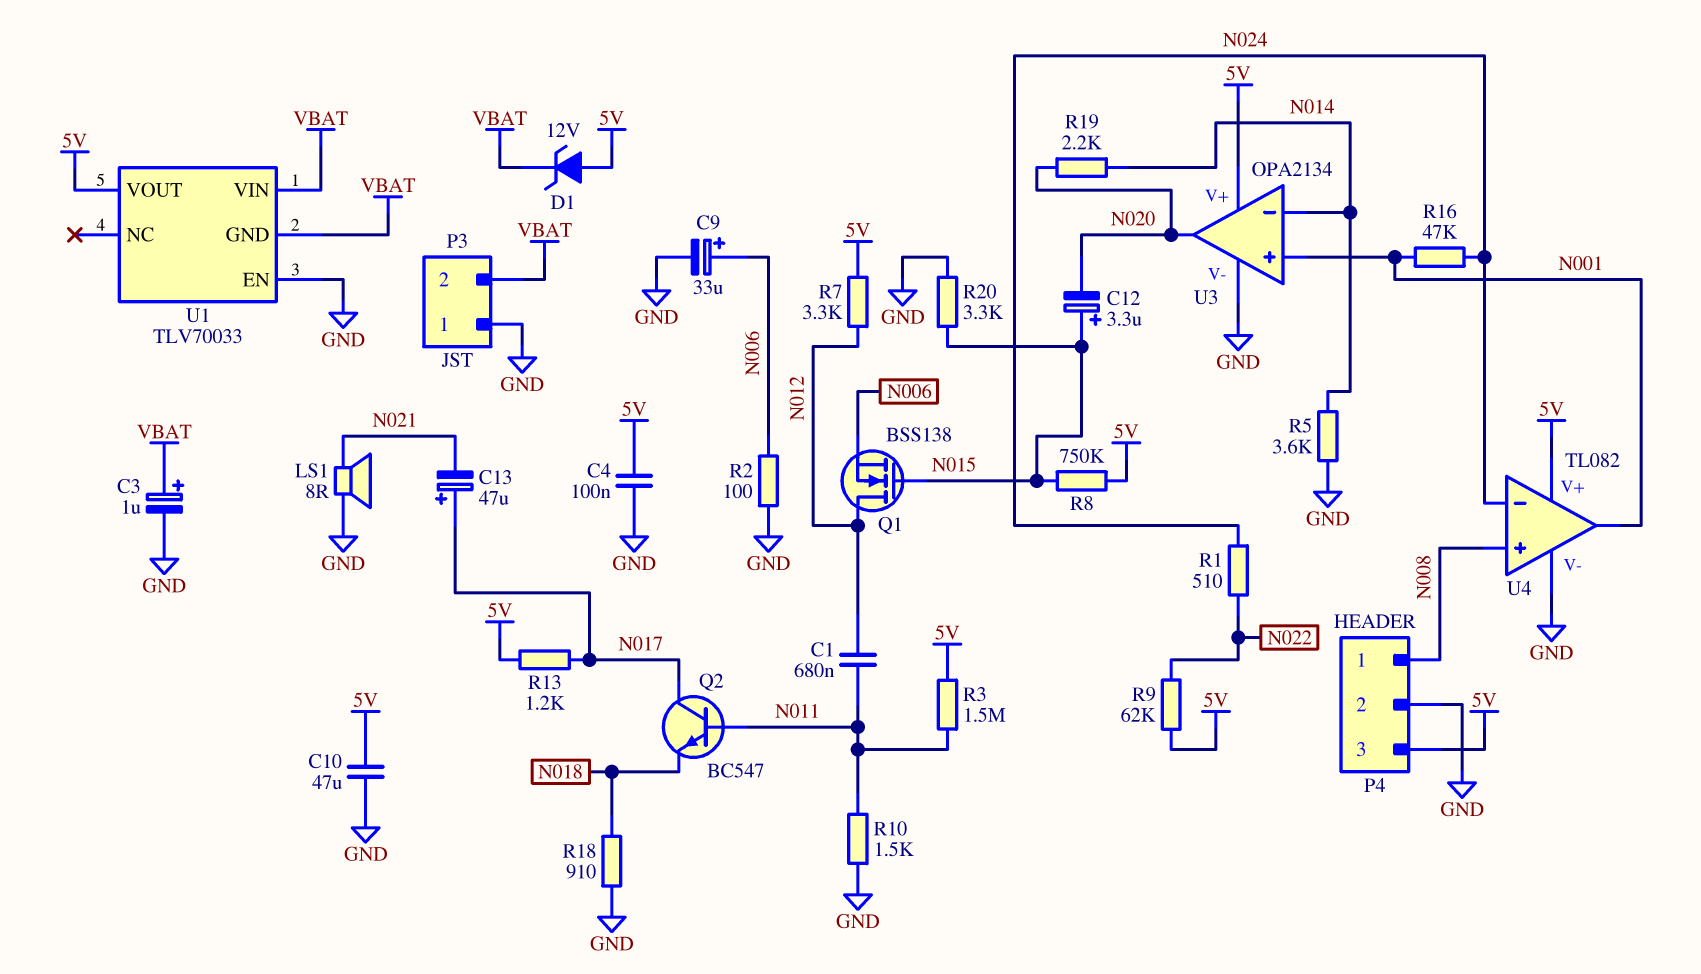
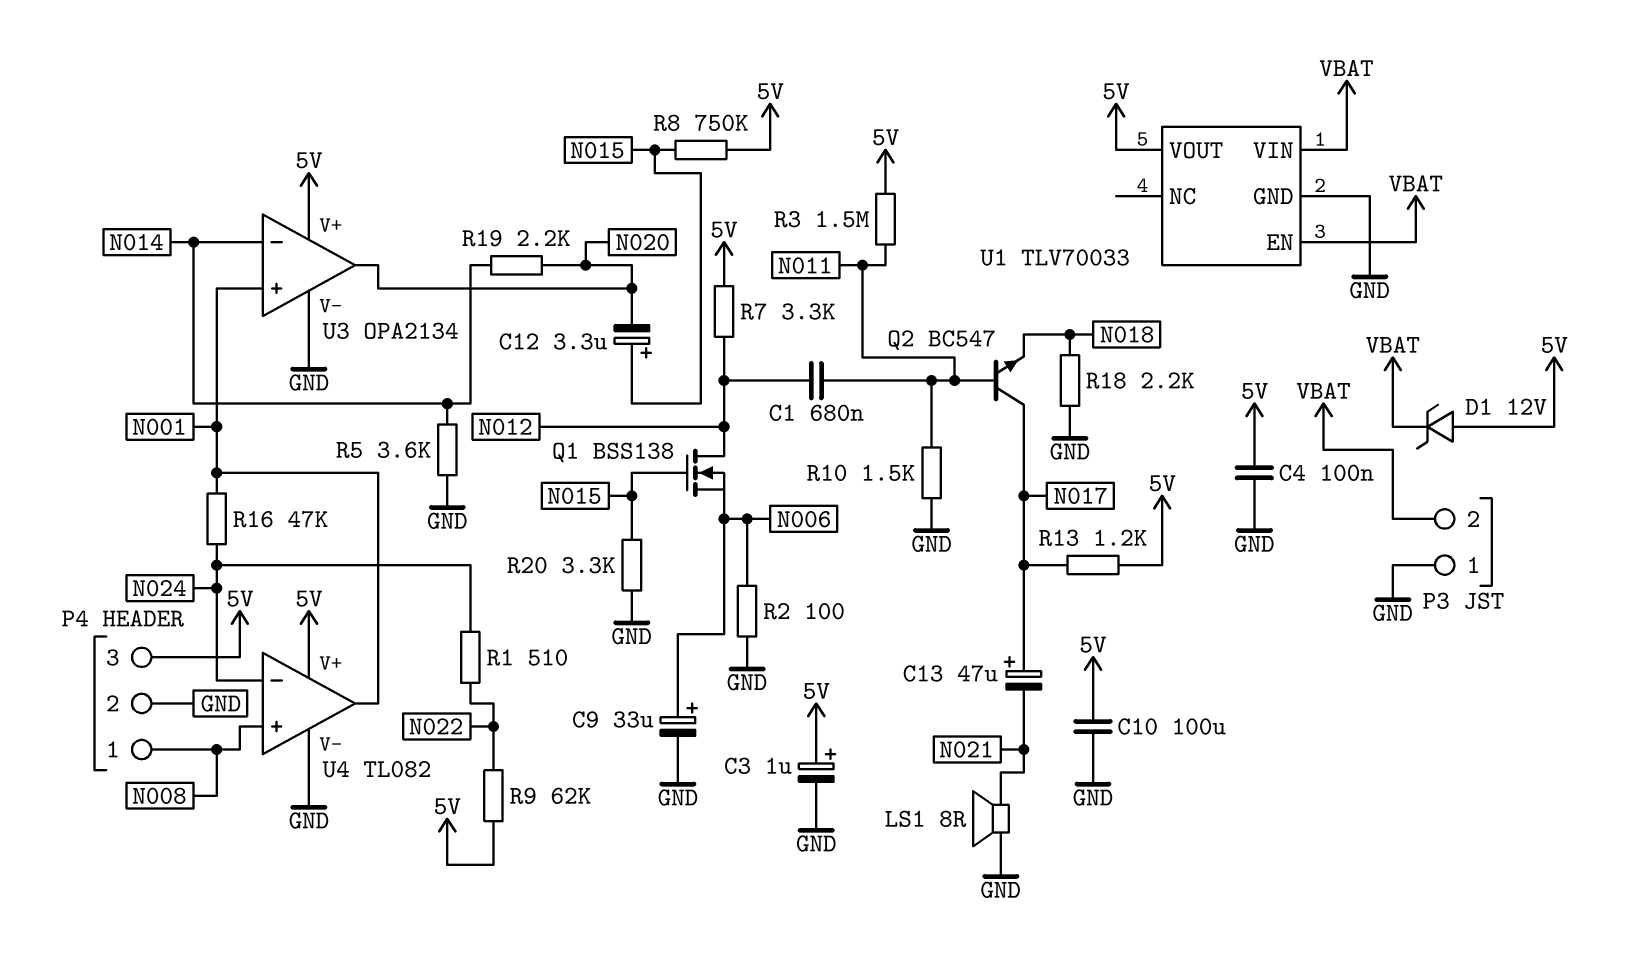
C3: 1uF (plus VBAT, minus GND) -> 1uF (plus 5V, minus GND)
C10: 47uF (5V, GND) -> 100uF (5V, GND)
R18: 910 (GND, N018) -> 2.2k (GND, N018)
U1 pin EN: GND -> VBAT
U1 pin GND: VBAT -> GND

